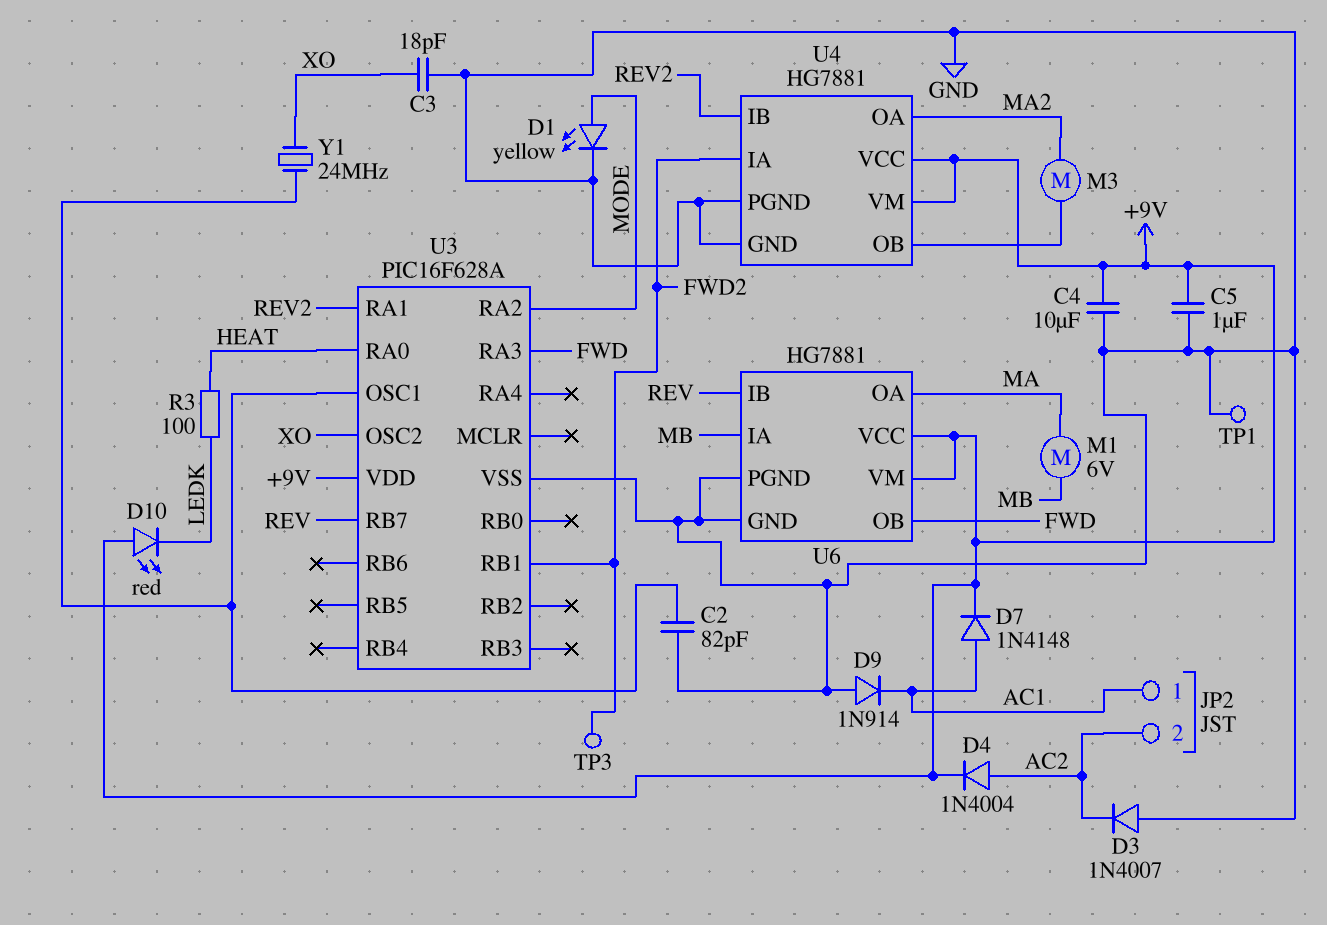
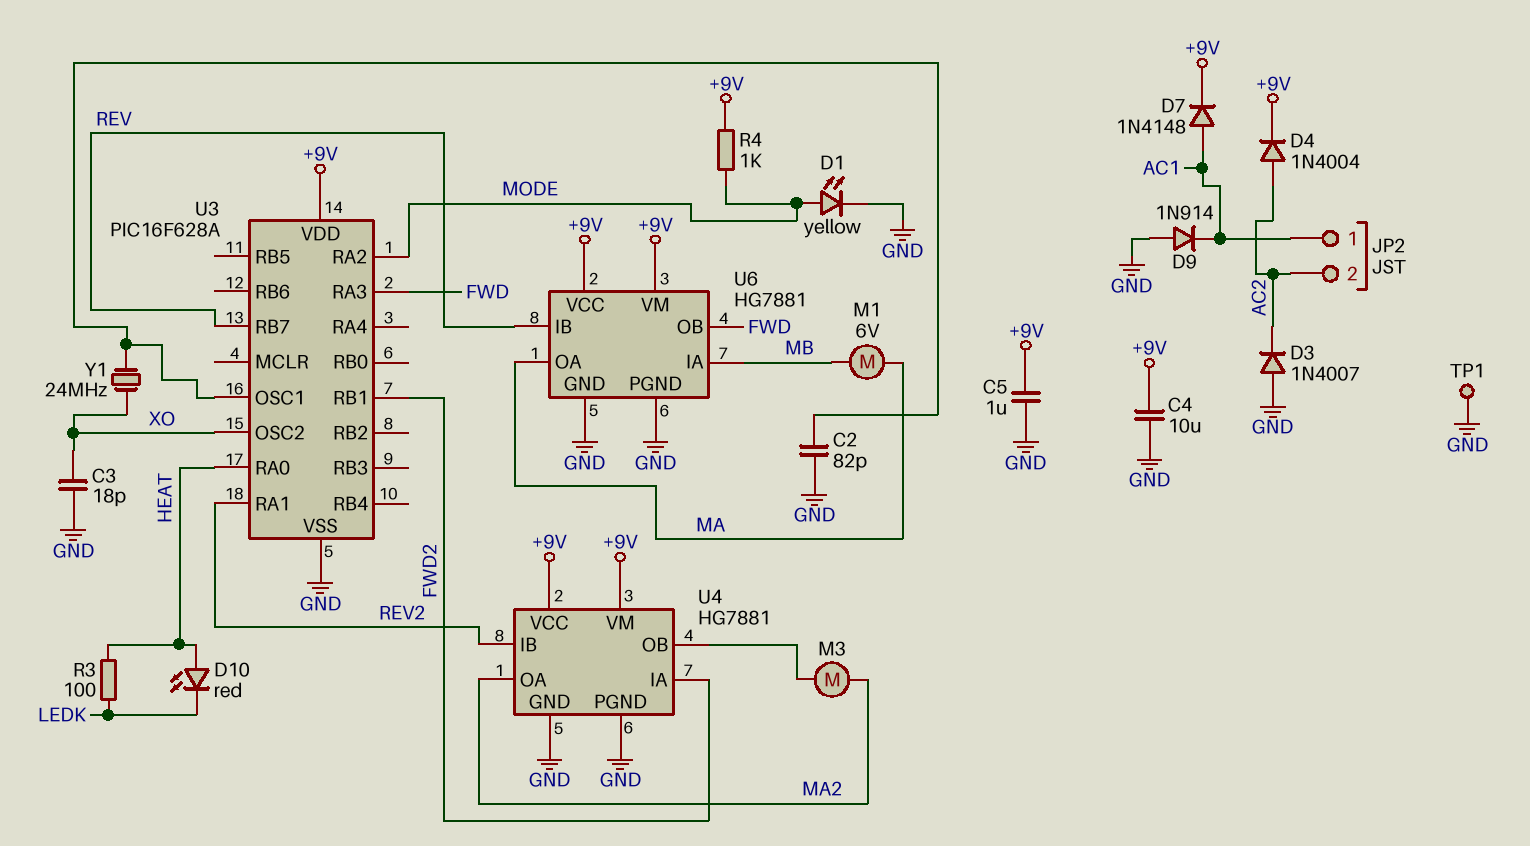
D10: LED red (A +9V, K LEDK) -> LED red (A HEAT, K LEDK)
R4: none -> 1k (+9V, MODE)
TP3: test point (FWD2) -> none

